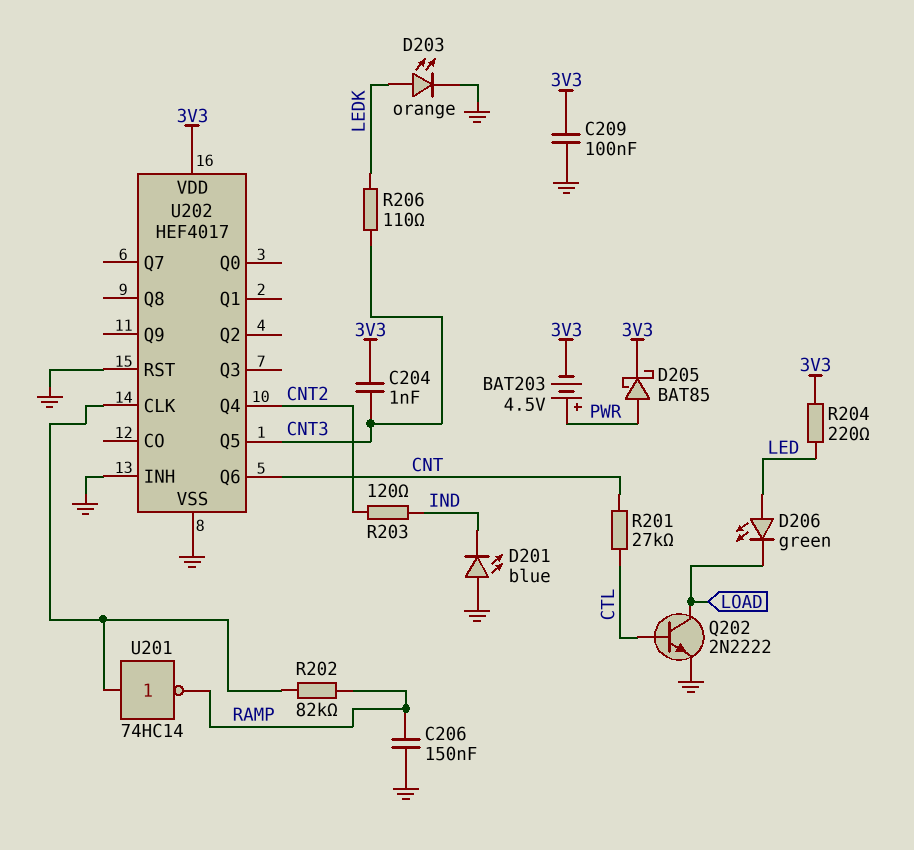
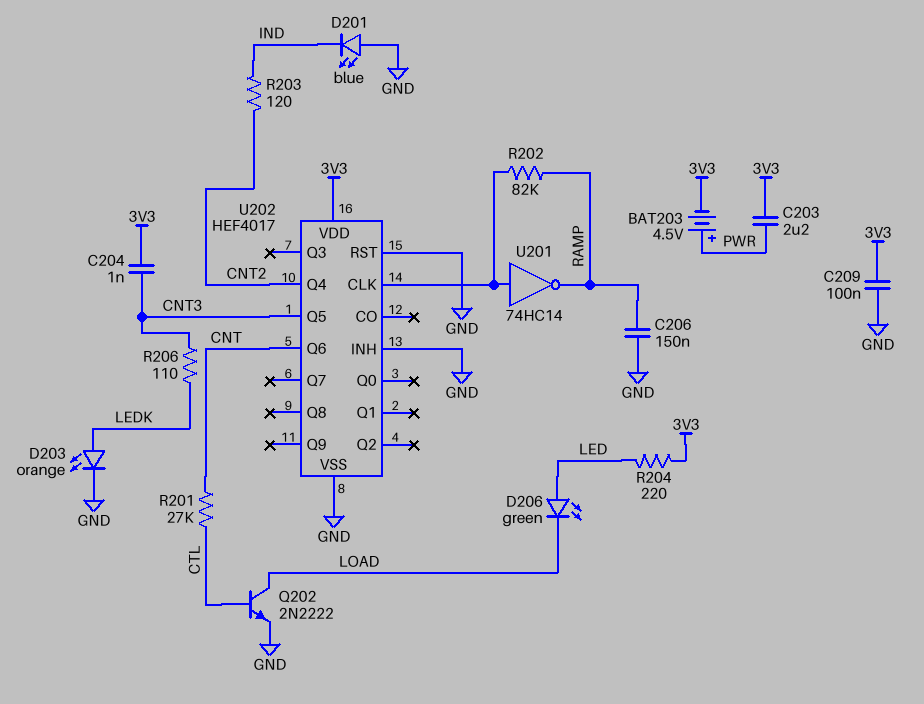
C203: none -> 2.2uF (3V3, PWR)
D205: schottky BAT85 (A PWR, K 3V3) -> none

